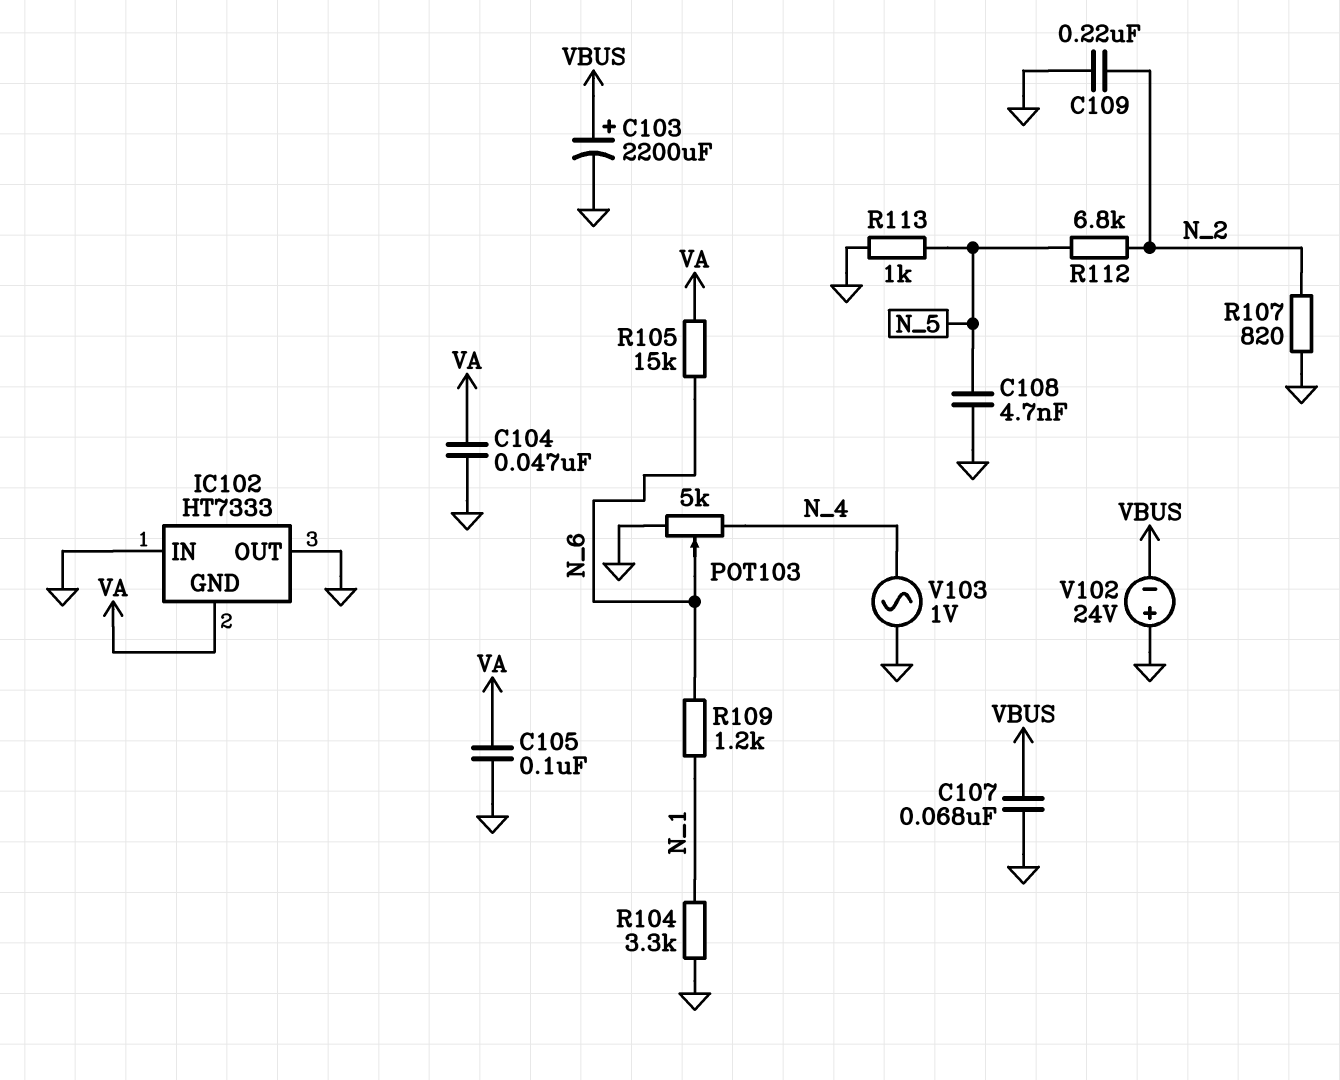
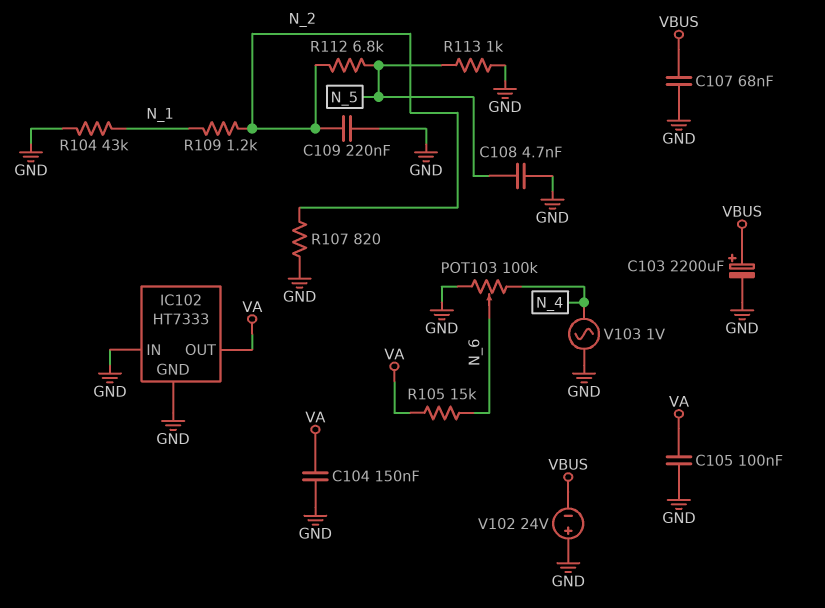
C104: 47nF (GND, VA) -> 150nF (GND, VA)
IC102 pin GND: VA -> GND
IC102 pin OUT: GND -> VA
POT103: 5k (GND, N_4, wiper N_6) -> 100k (GND, N_4, wiper N_6)
R104: 3.3k (GND, N_1) -> 43k (GND, N_1)
R109: 1.2k (N_1, N_6) -> 1.2k (N_1, N_2)

